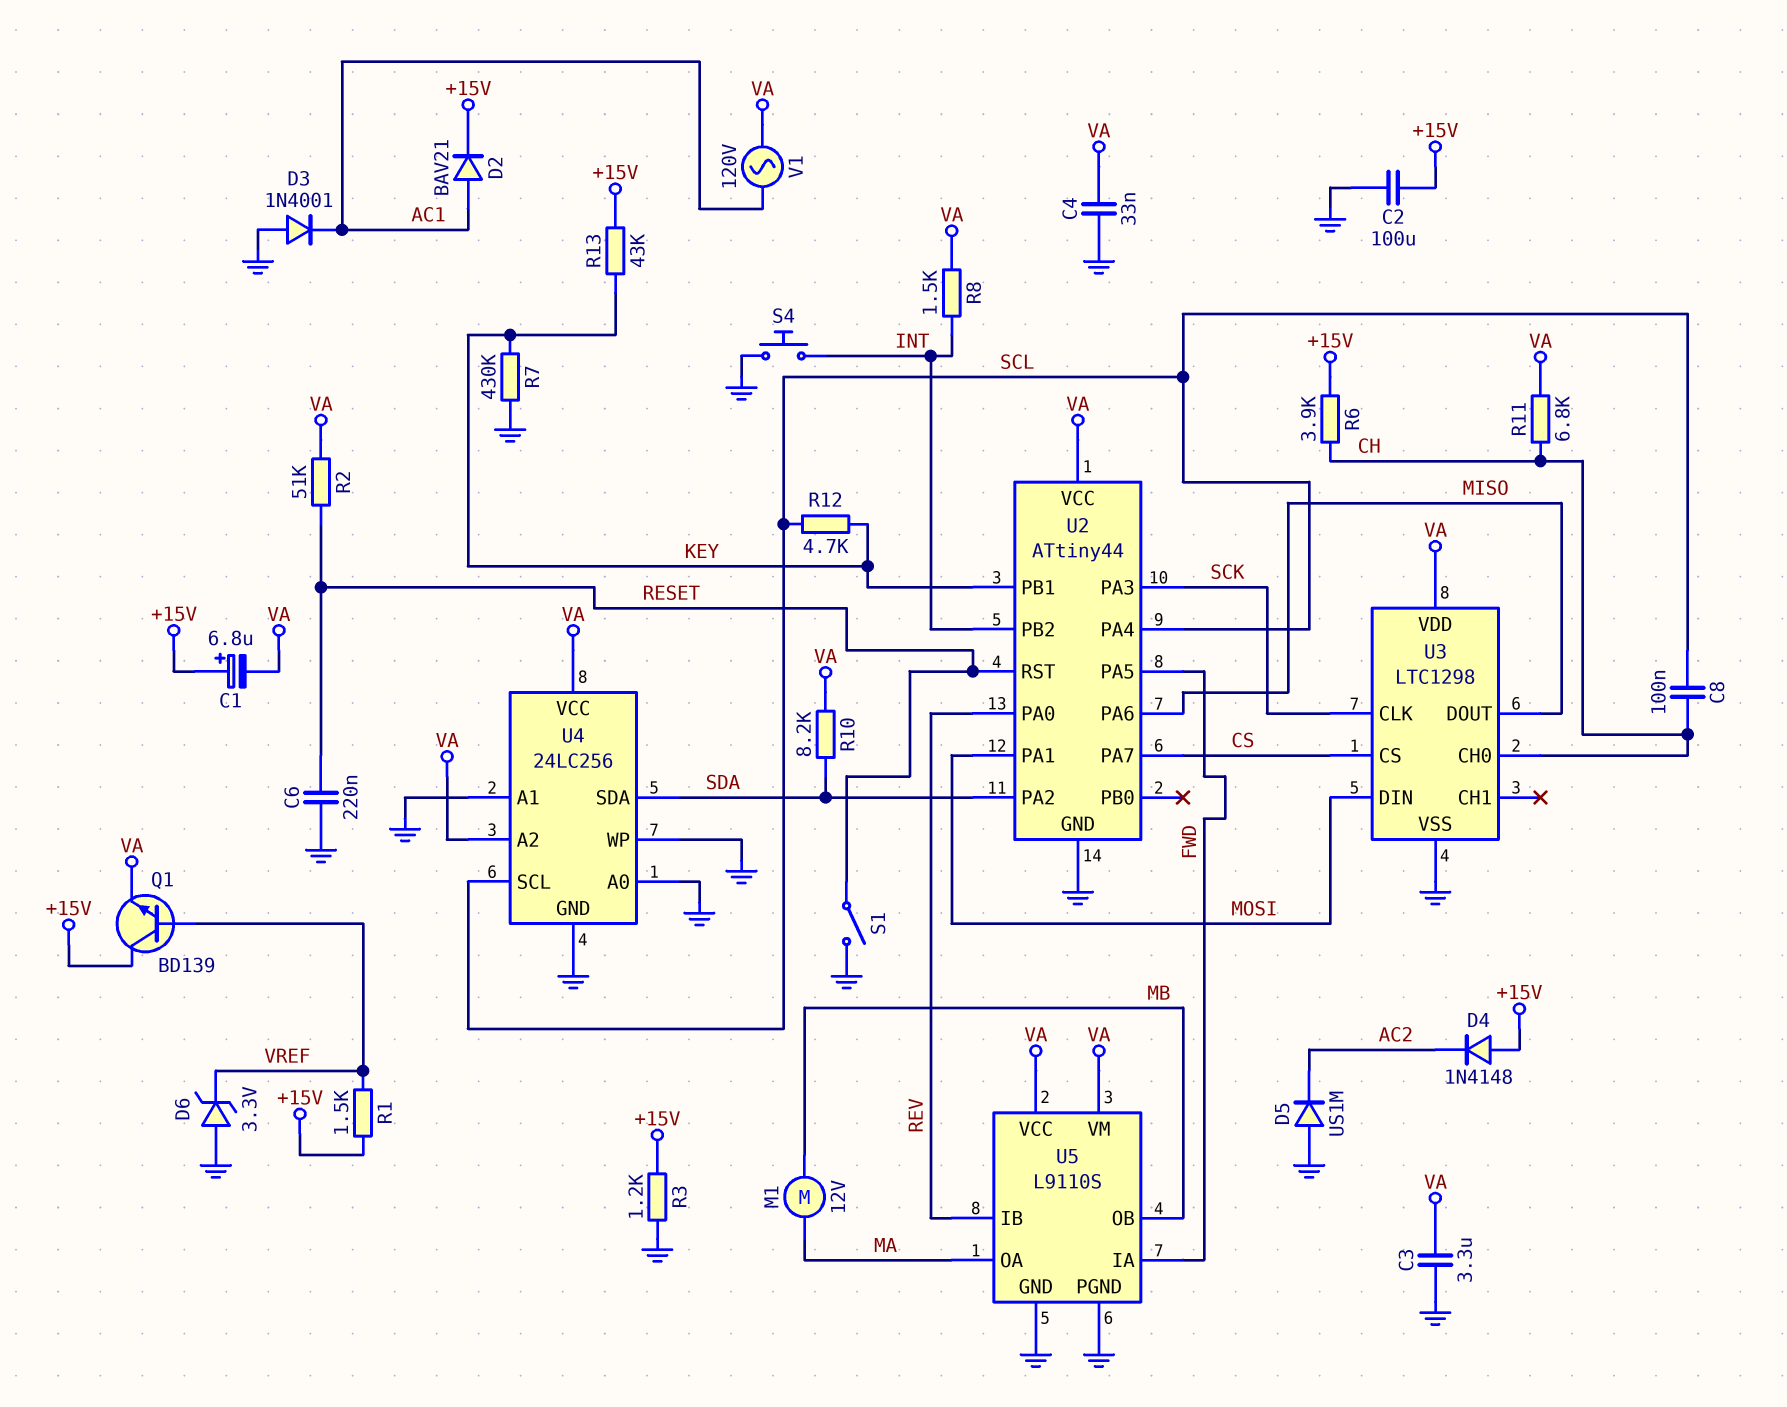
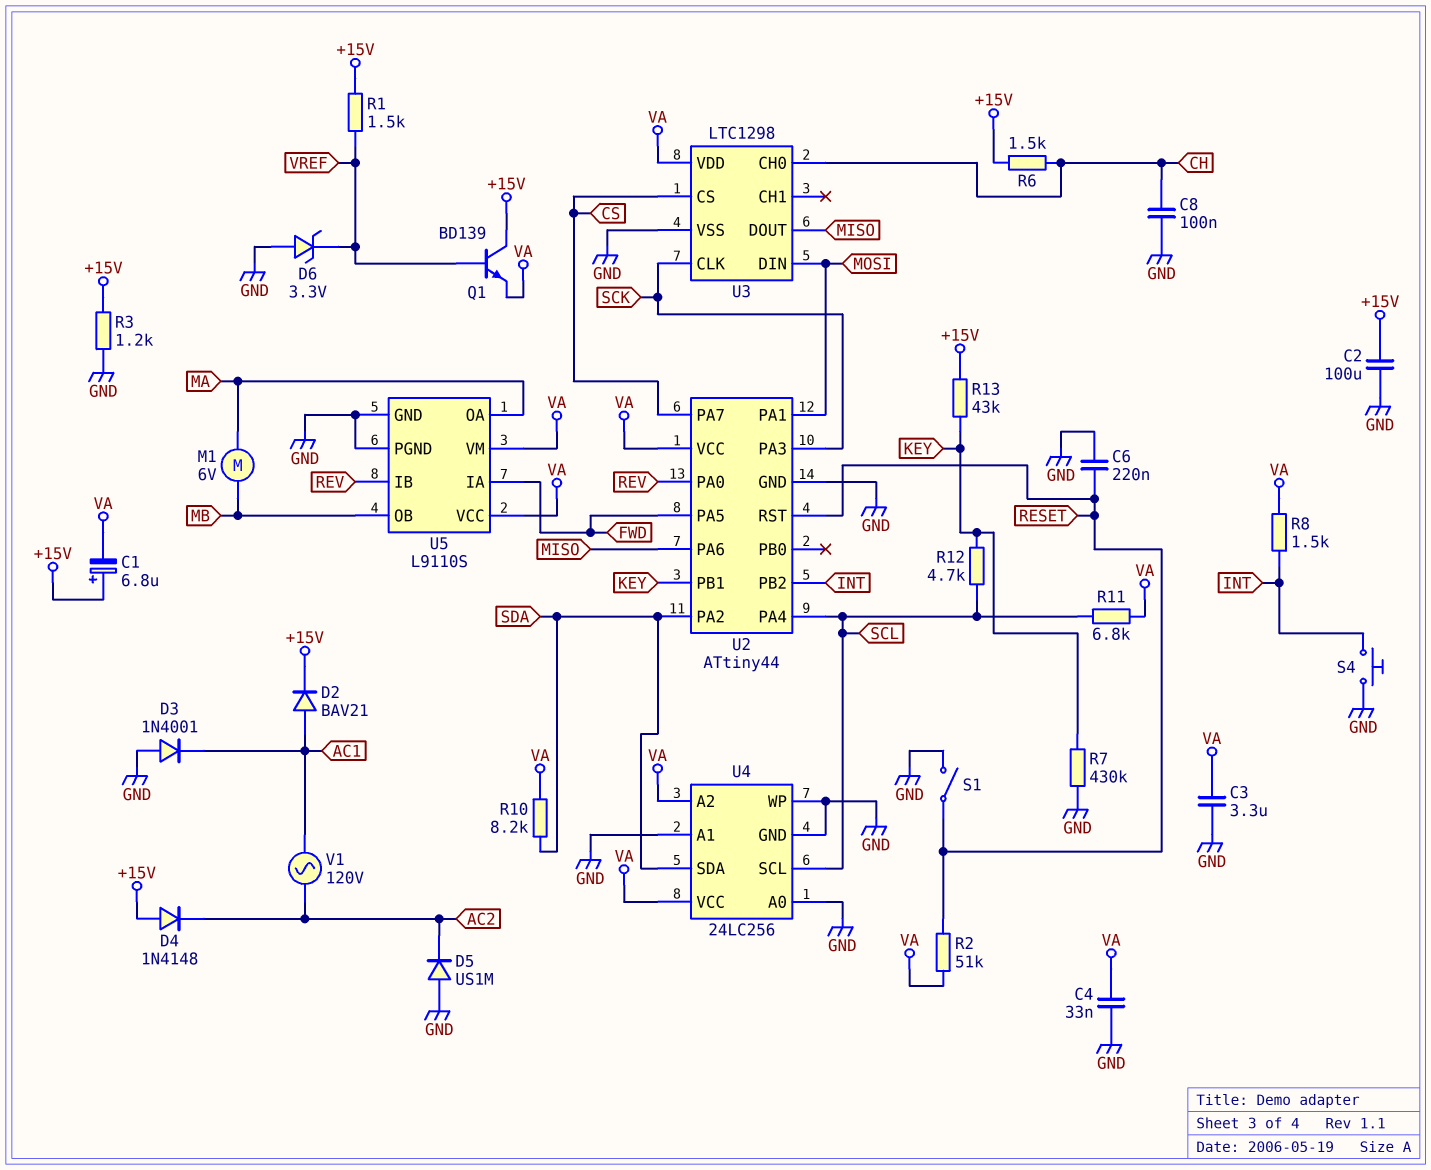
C8: 100nF (CH, SCL) -> 100nF (CH, GND)
M1: motor 12V (MA, MB) -> motor 6V (MA, MB)
R6: 3.9k (+15V, CH) -> 1.5k (+15V, CH)
R11: 6.8k (CH, VA) -> 6.8k (SCL, VA)
V1: AC 120V (AC1, VA) -> AC 120V (AC1, AC2)

